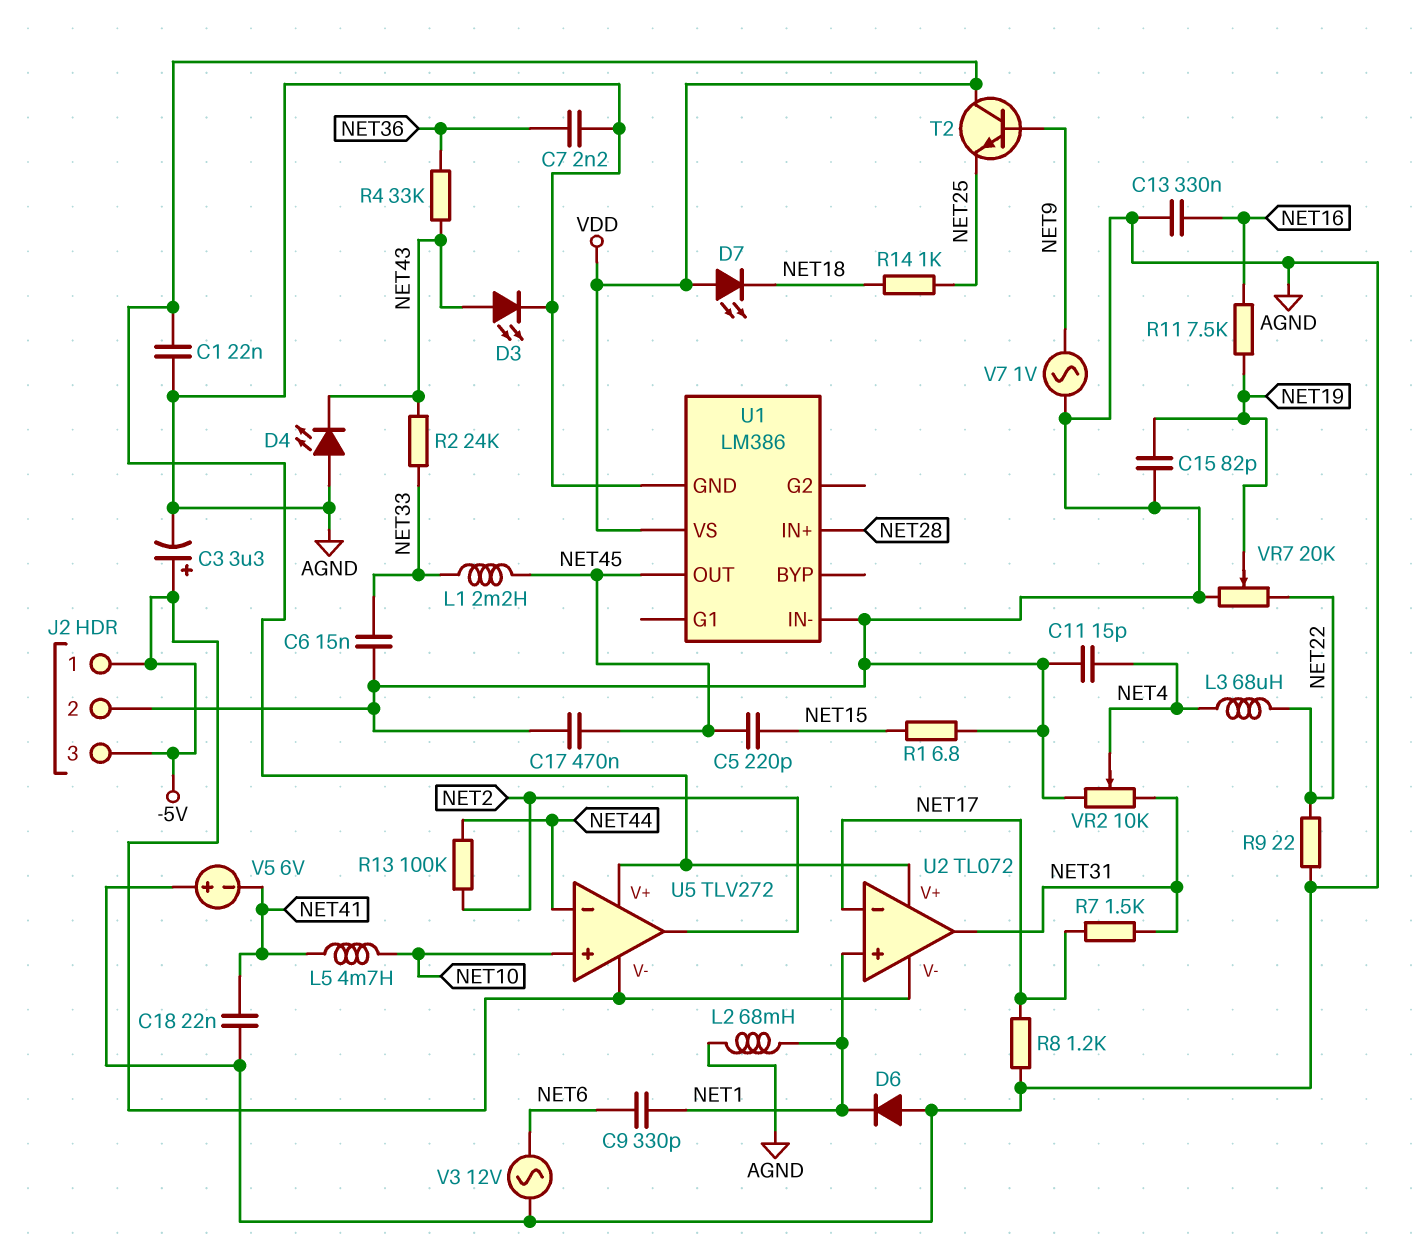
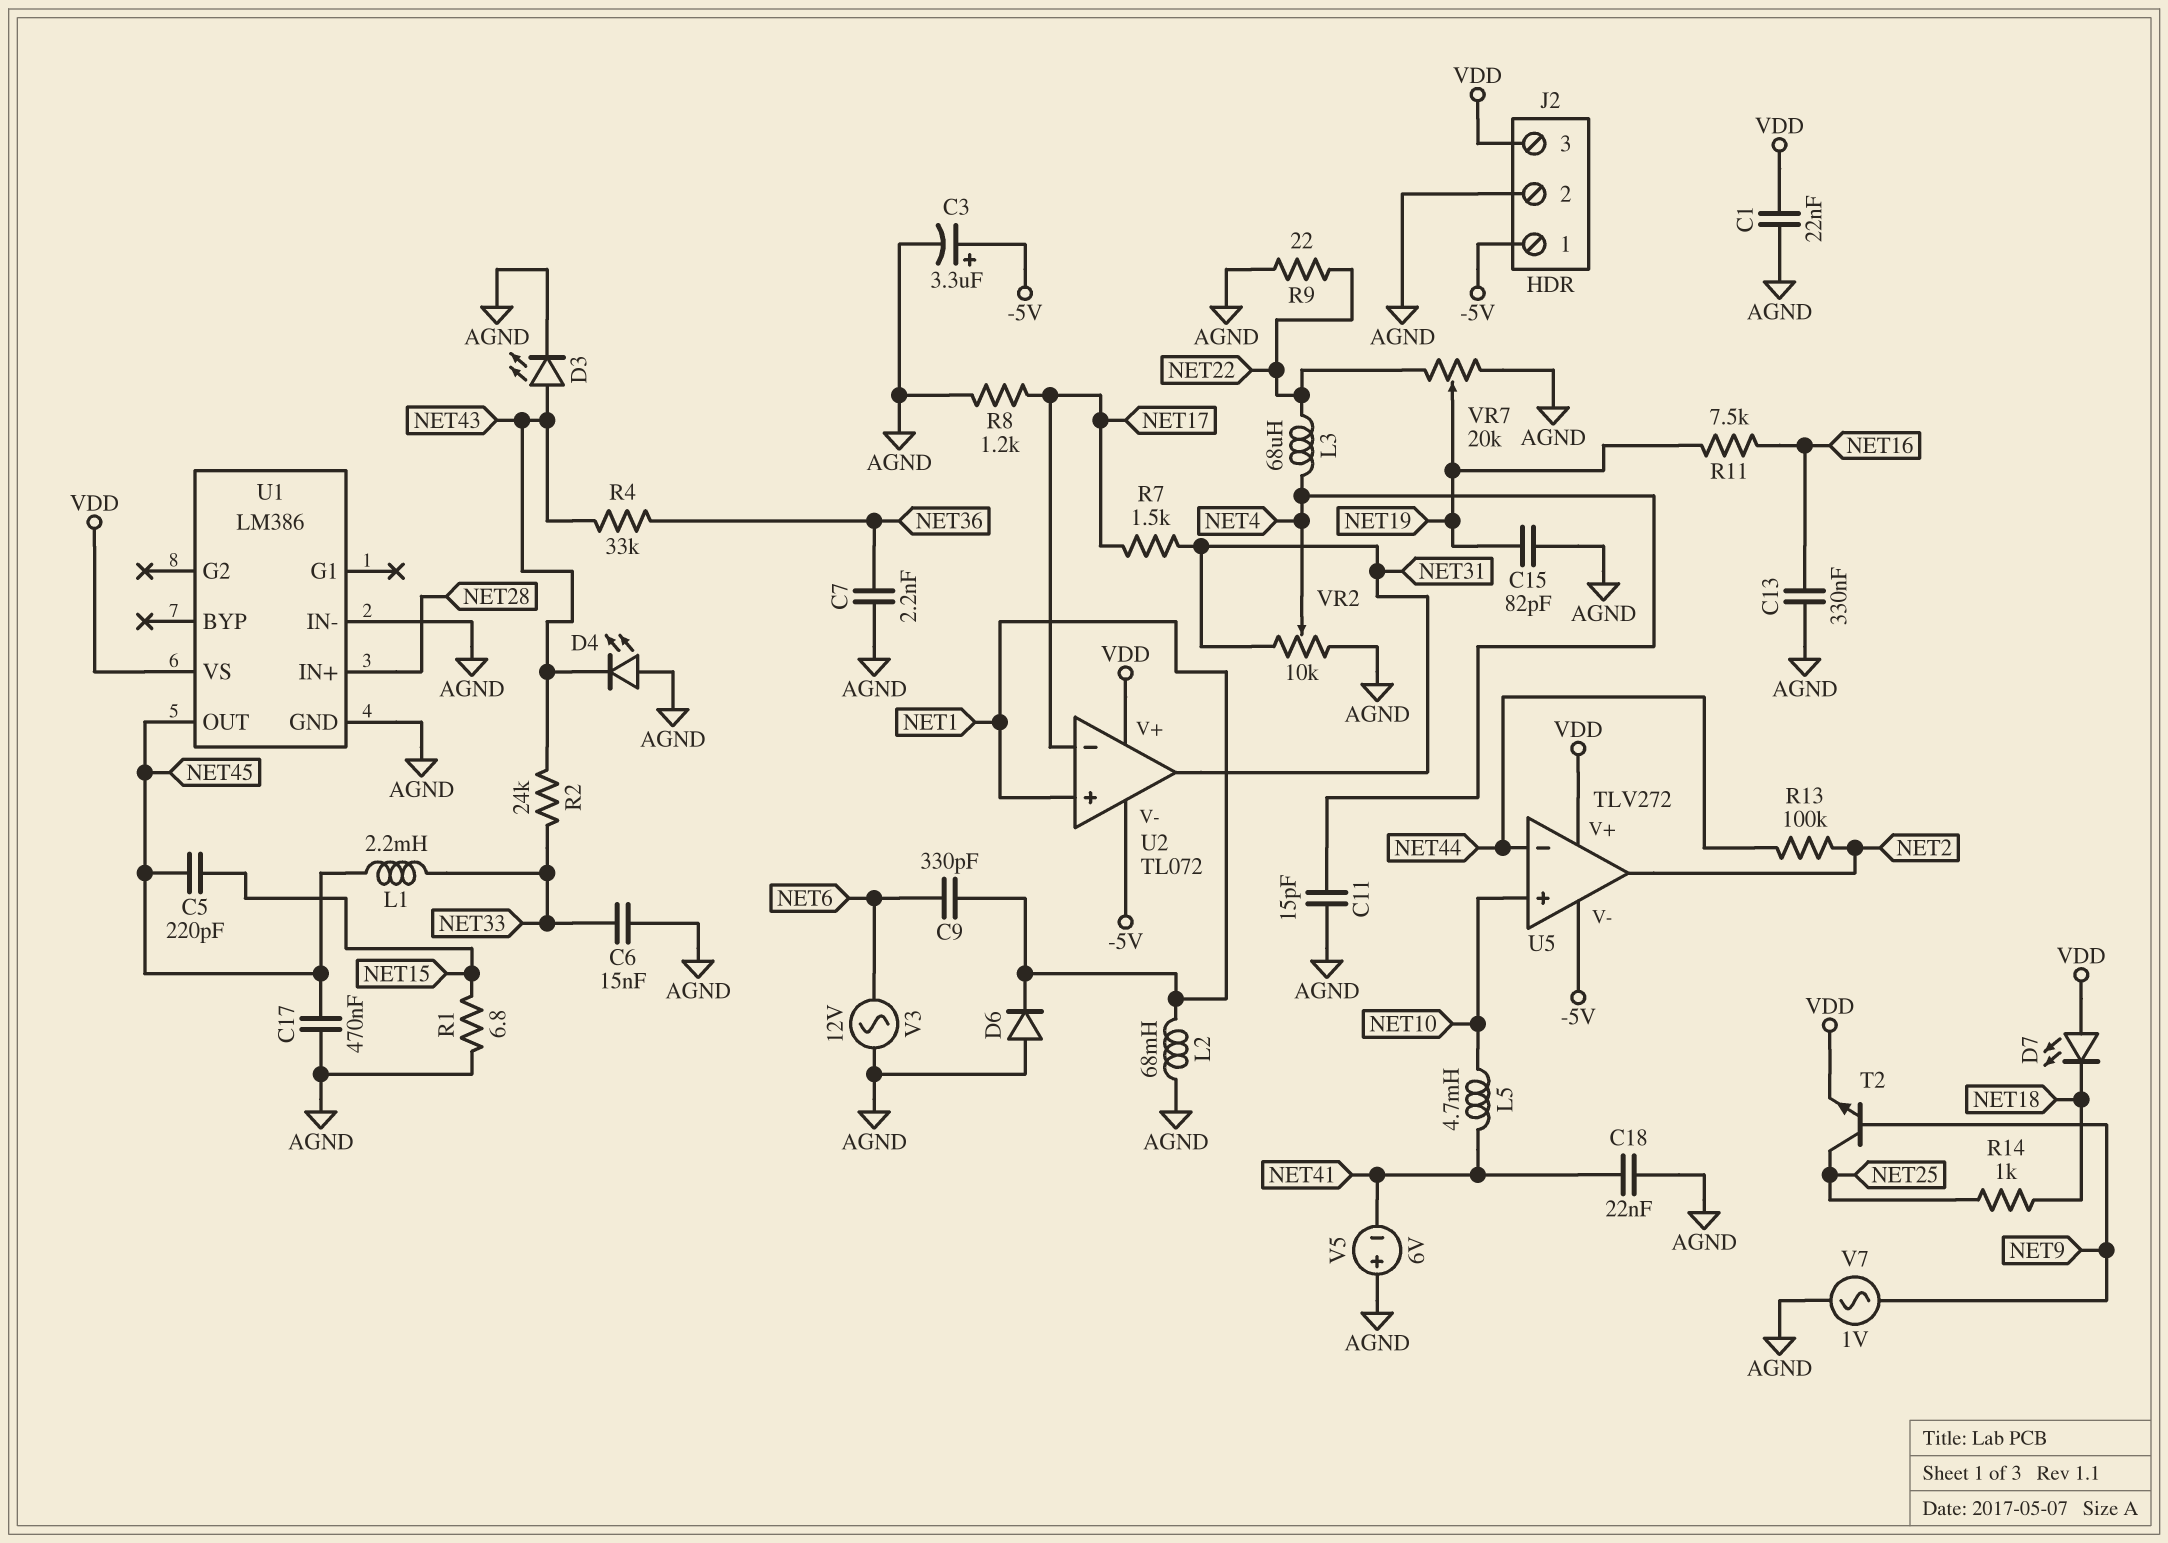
J2 pin 3: -5V -> VDD
T2: NPN (B NET9, C VDD, E NET25) -> NPN (B NET9, C NET25, E VDD)

